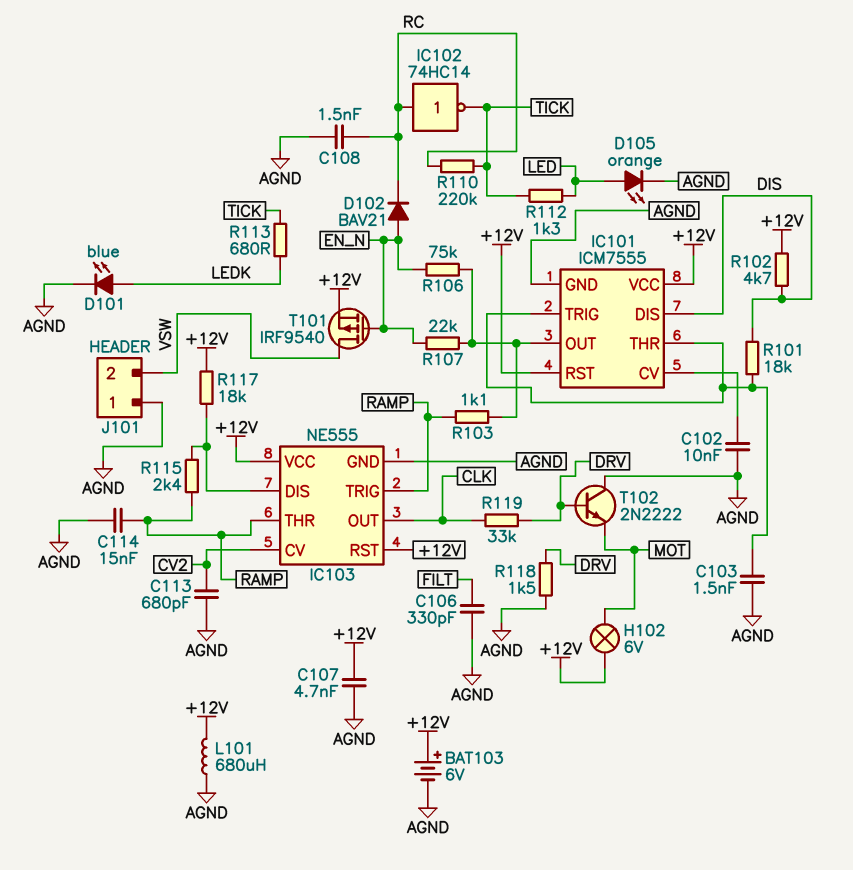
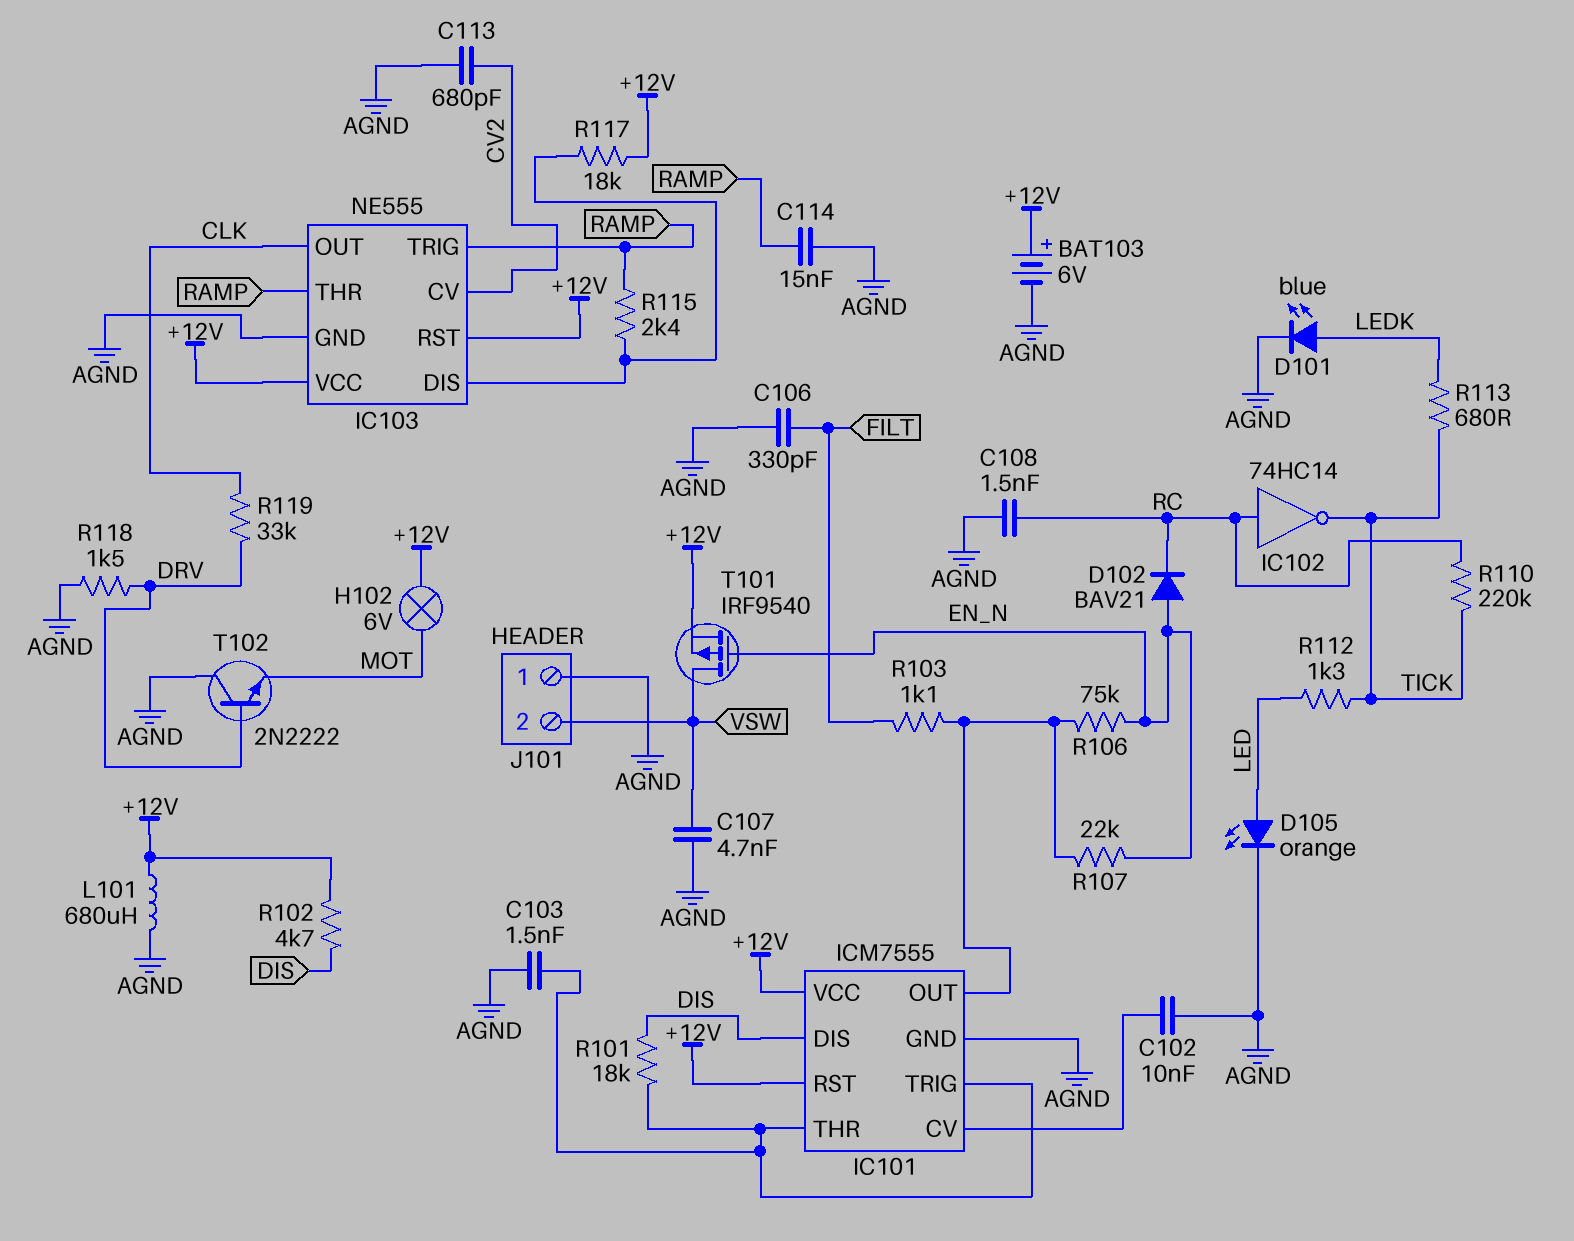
C107: 4.7nF (+12V, AGND) -> 4.7nF (AGND, VSW)
R103: 1.1k (IC101/OUT, RAMP) -> 1.1k (FILT, IC101/OUT)

